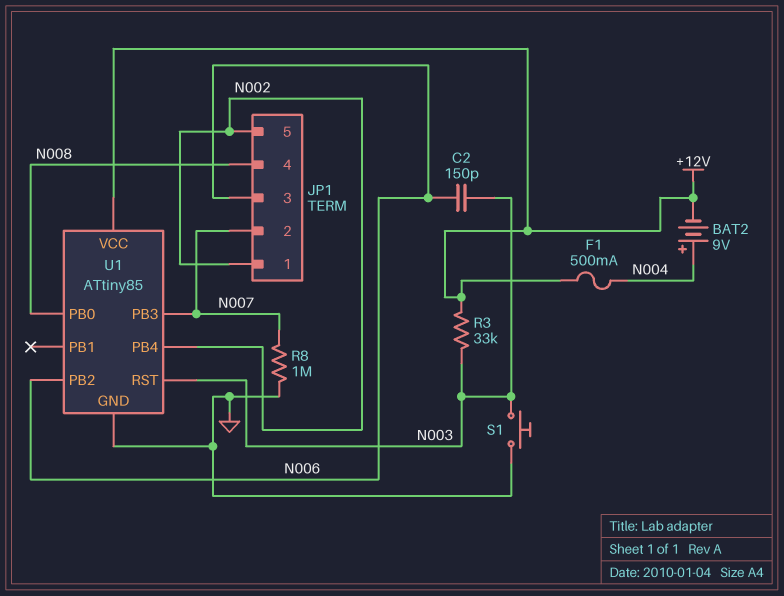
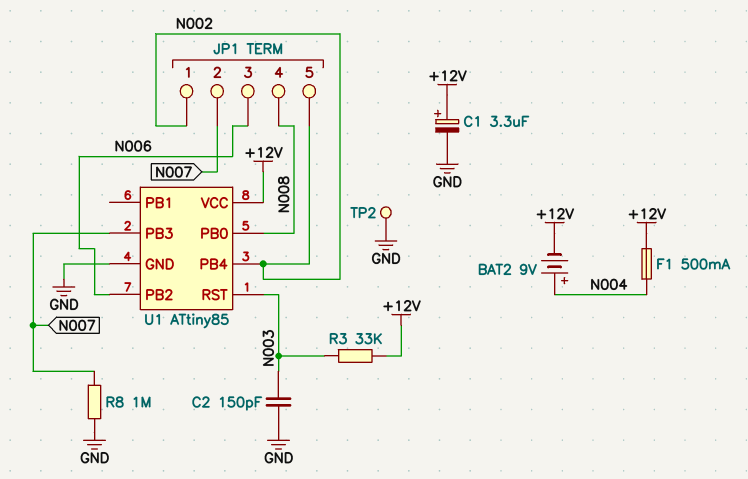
C1: none -> 3.3uF (plus +12V, minus GND)
C2: 150pF (N003, N006) -> 150pF (GND, N003)
S1: button (GND, N003) -> none
TP2: none -> test point (GND)

